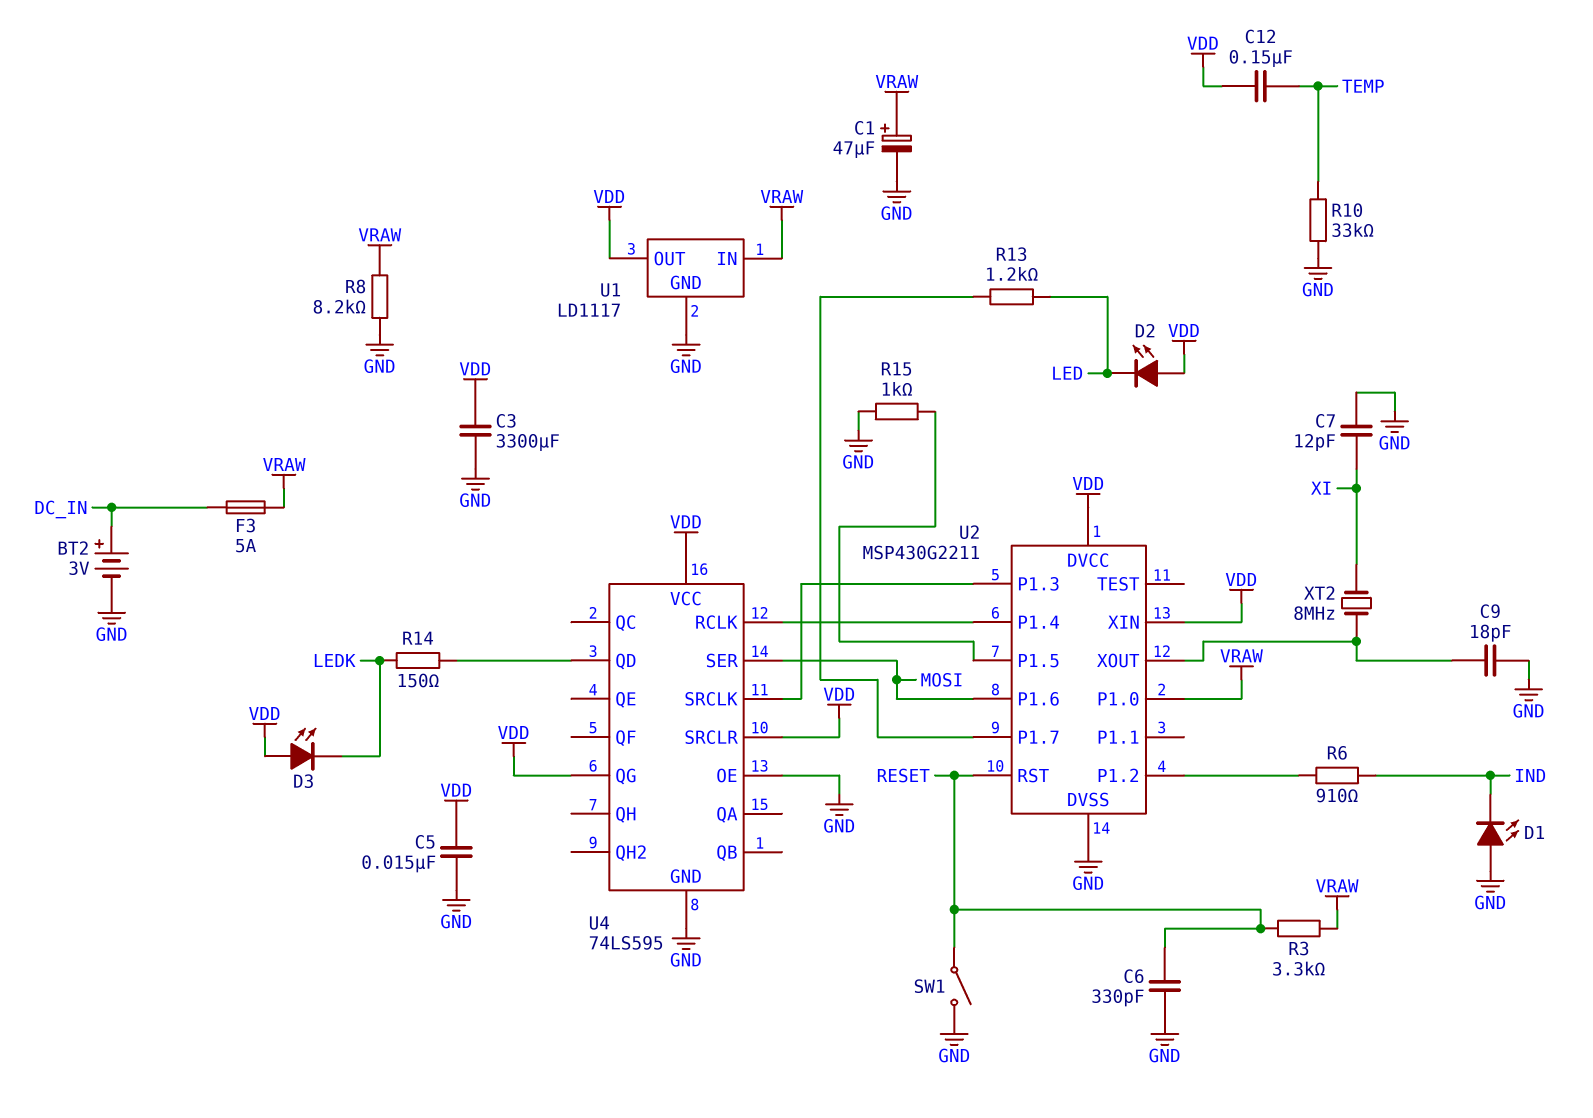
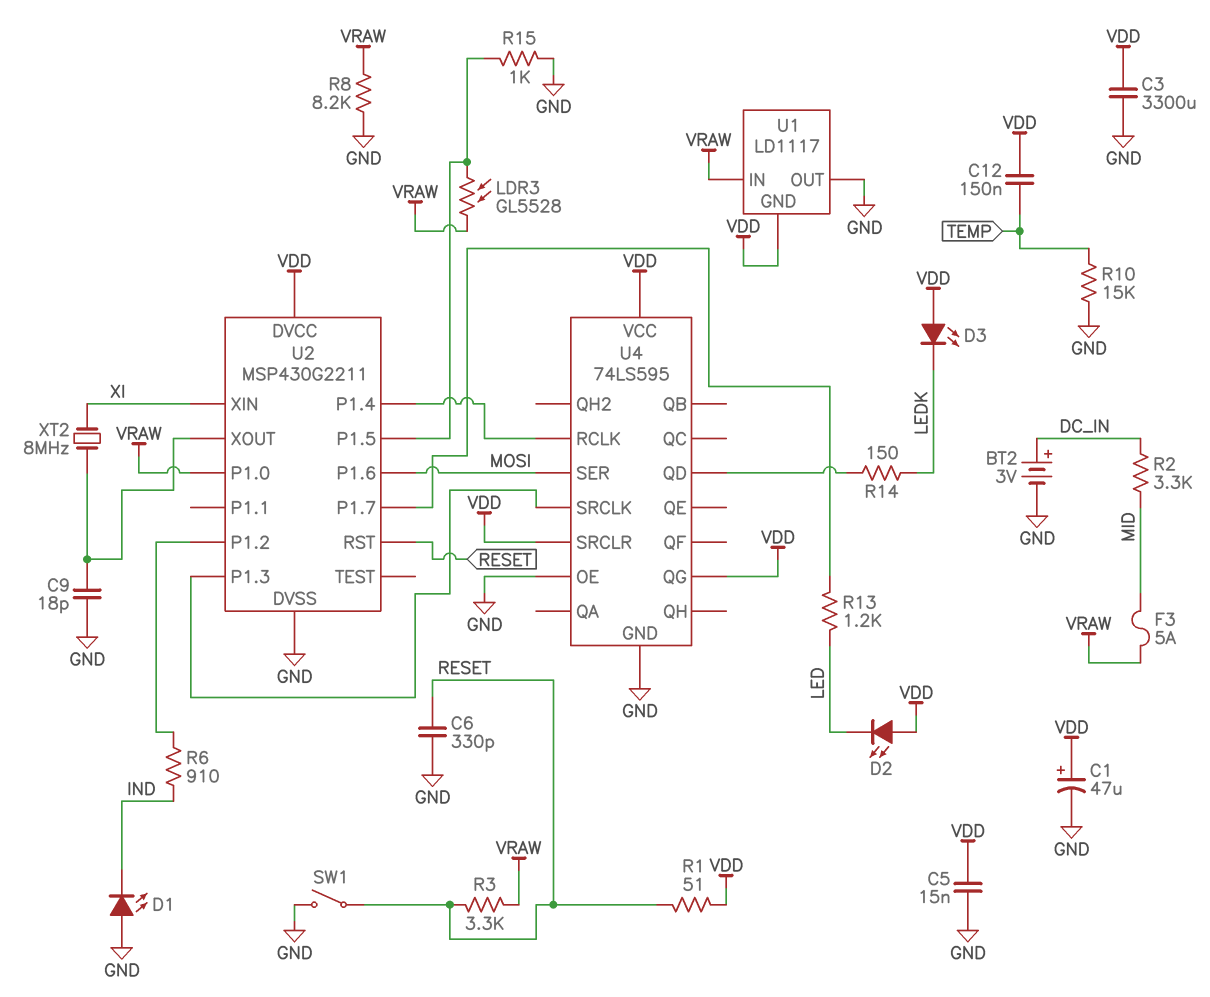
C1: 47uF (plus VRAW, minus GND) -> 47uF (plus VDD, minus GND)
C7: 12pF (GND, XI) -> none
F3: 5A (DC_IN, VRAW) -> 5A (MID, VRAW)
LDR3: none -> GL5528 (U2/P1.5, VRAW)
R1: none -> 51 (RESET, VDD)
R2: none -> 3.3k (DC_IN, MID)
R10: 33k (GND, TEMP) -> 15k (GND, TEMP)
U1 pin GND: GND -> VDD
U1 pin OUT: VDD -> GND
U2 pin XIN: VDD -> XI

